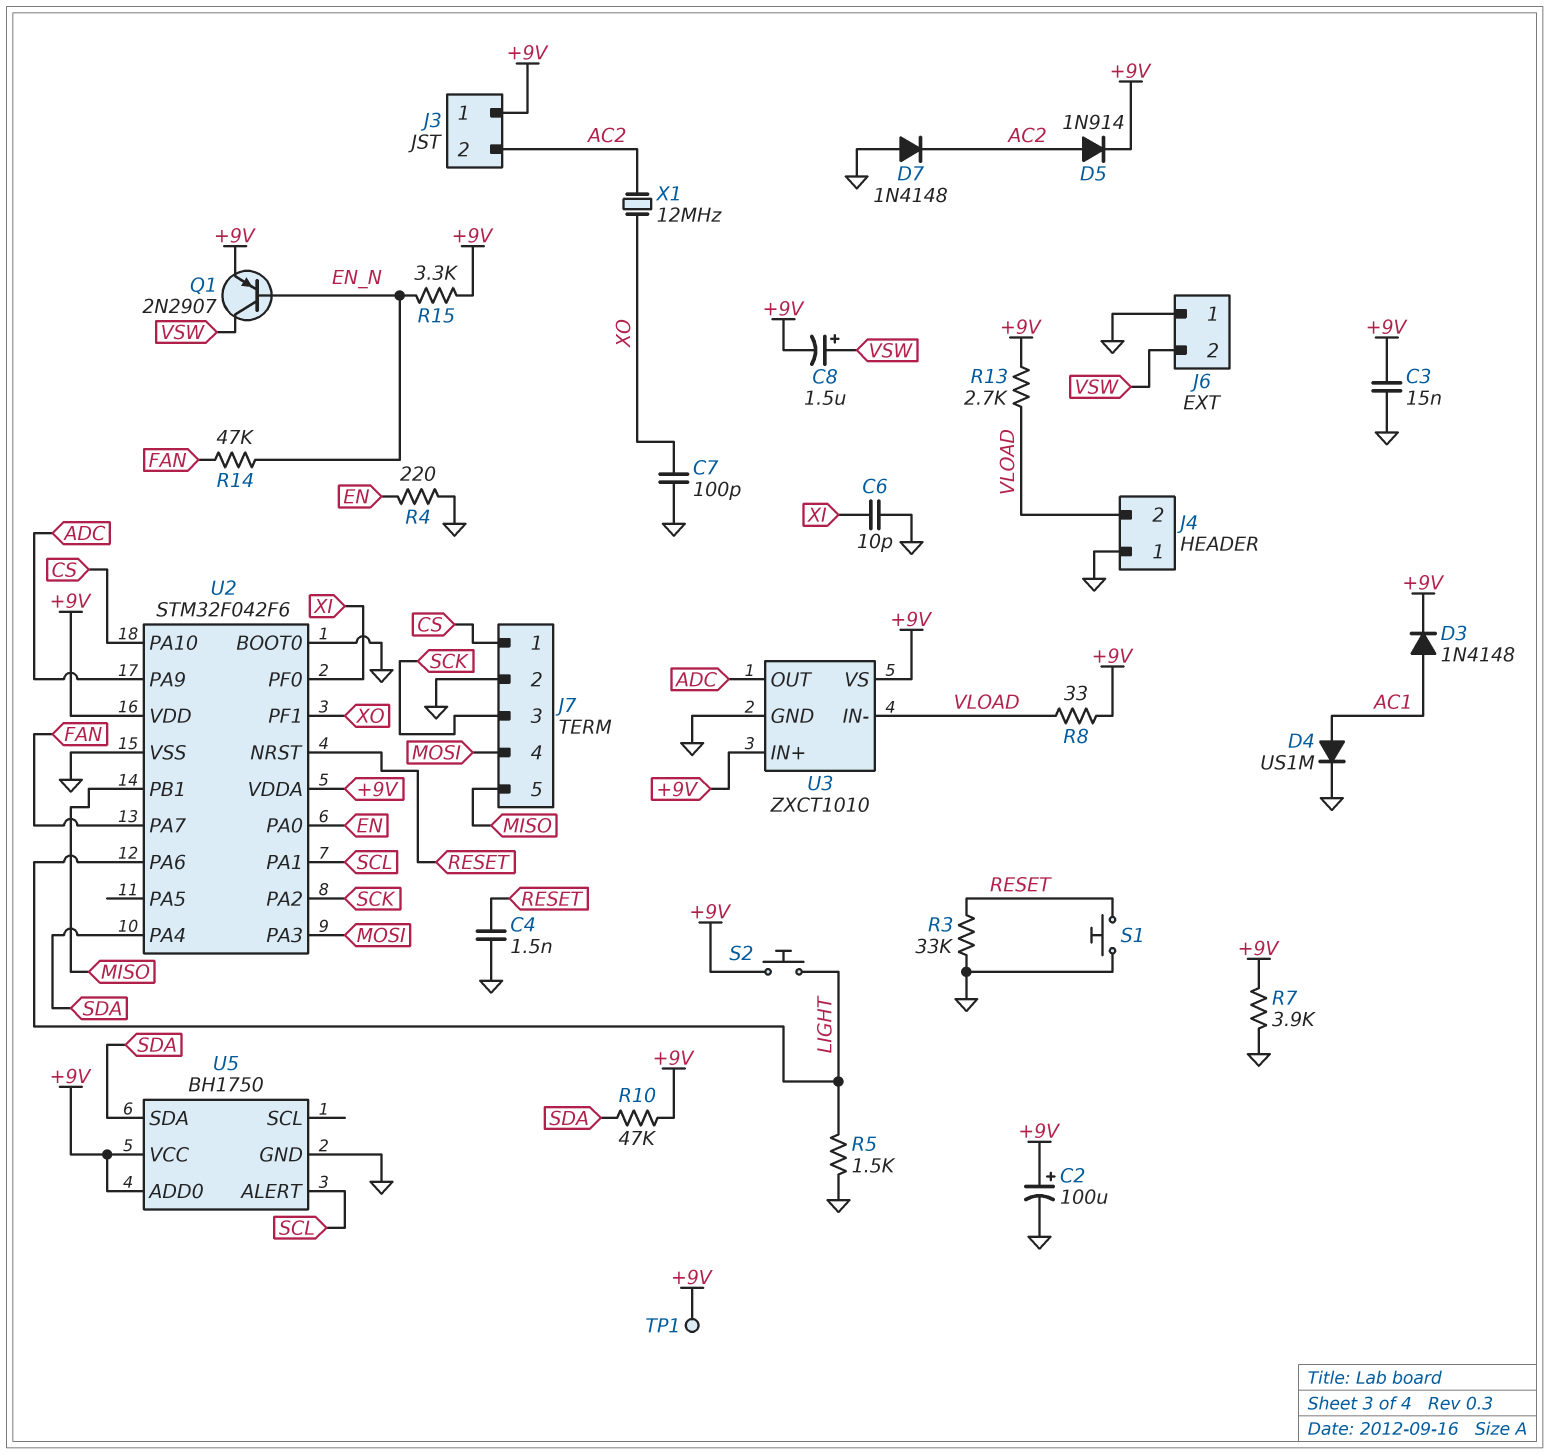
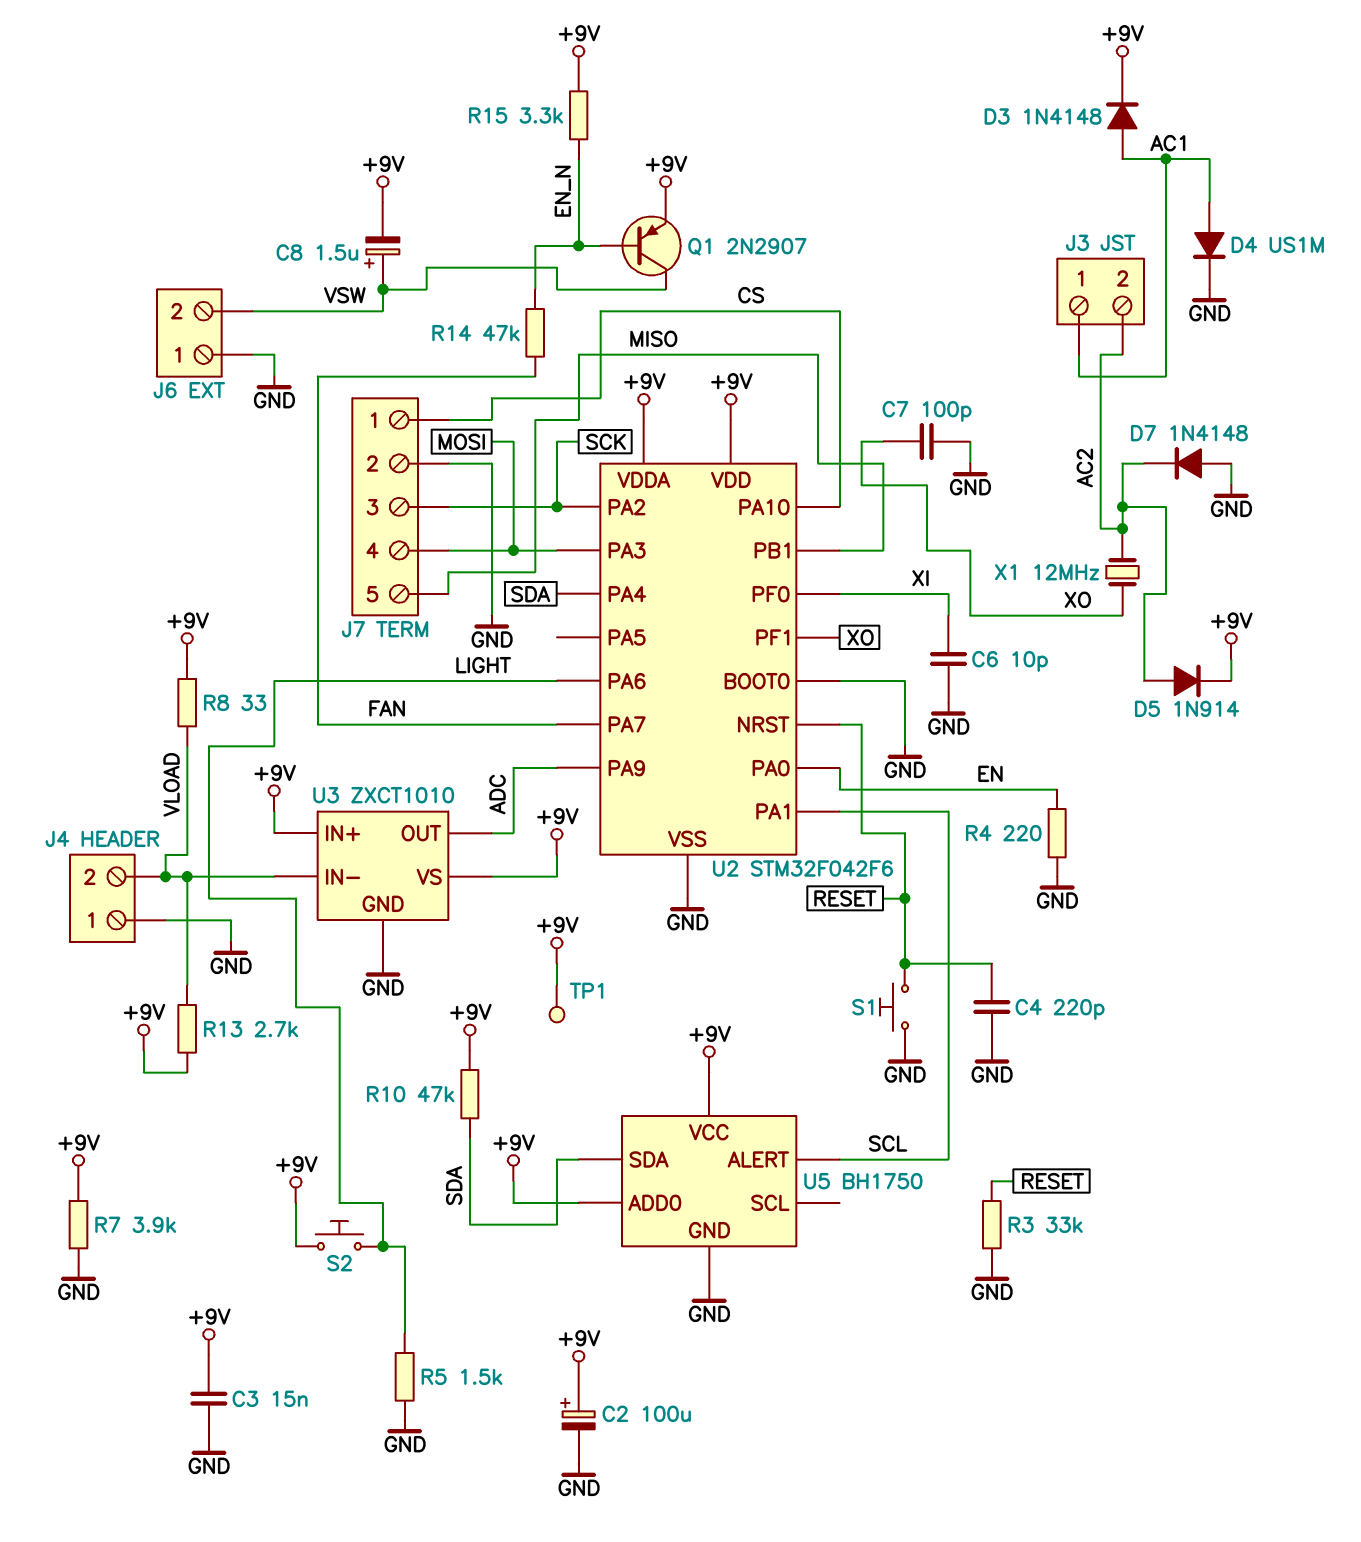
C4: 1.5nF (GND, RESET) -> 220pF (GND, RESET)
J3 pin 1: +9V -> AC1

